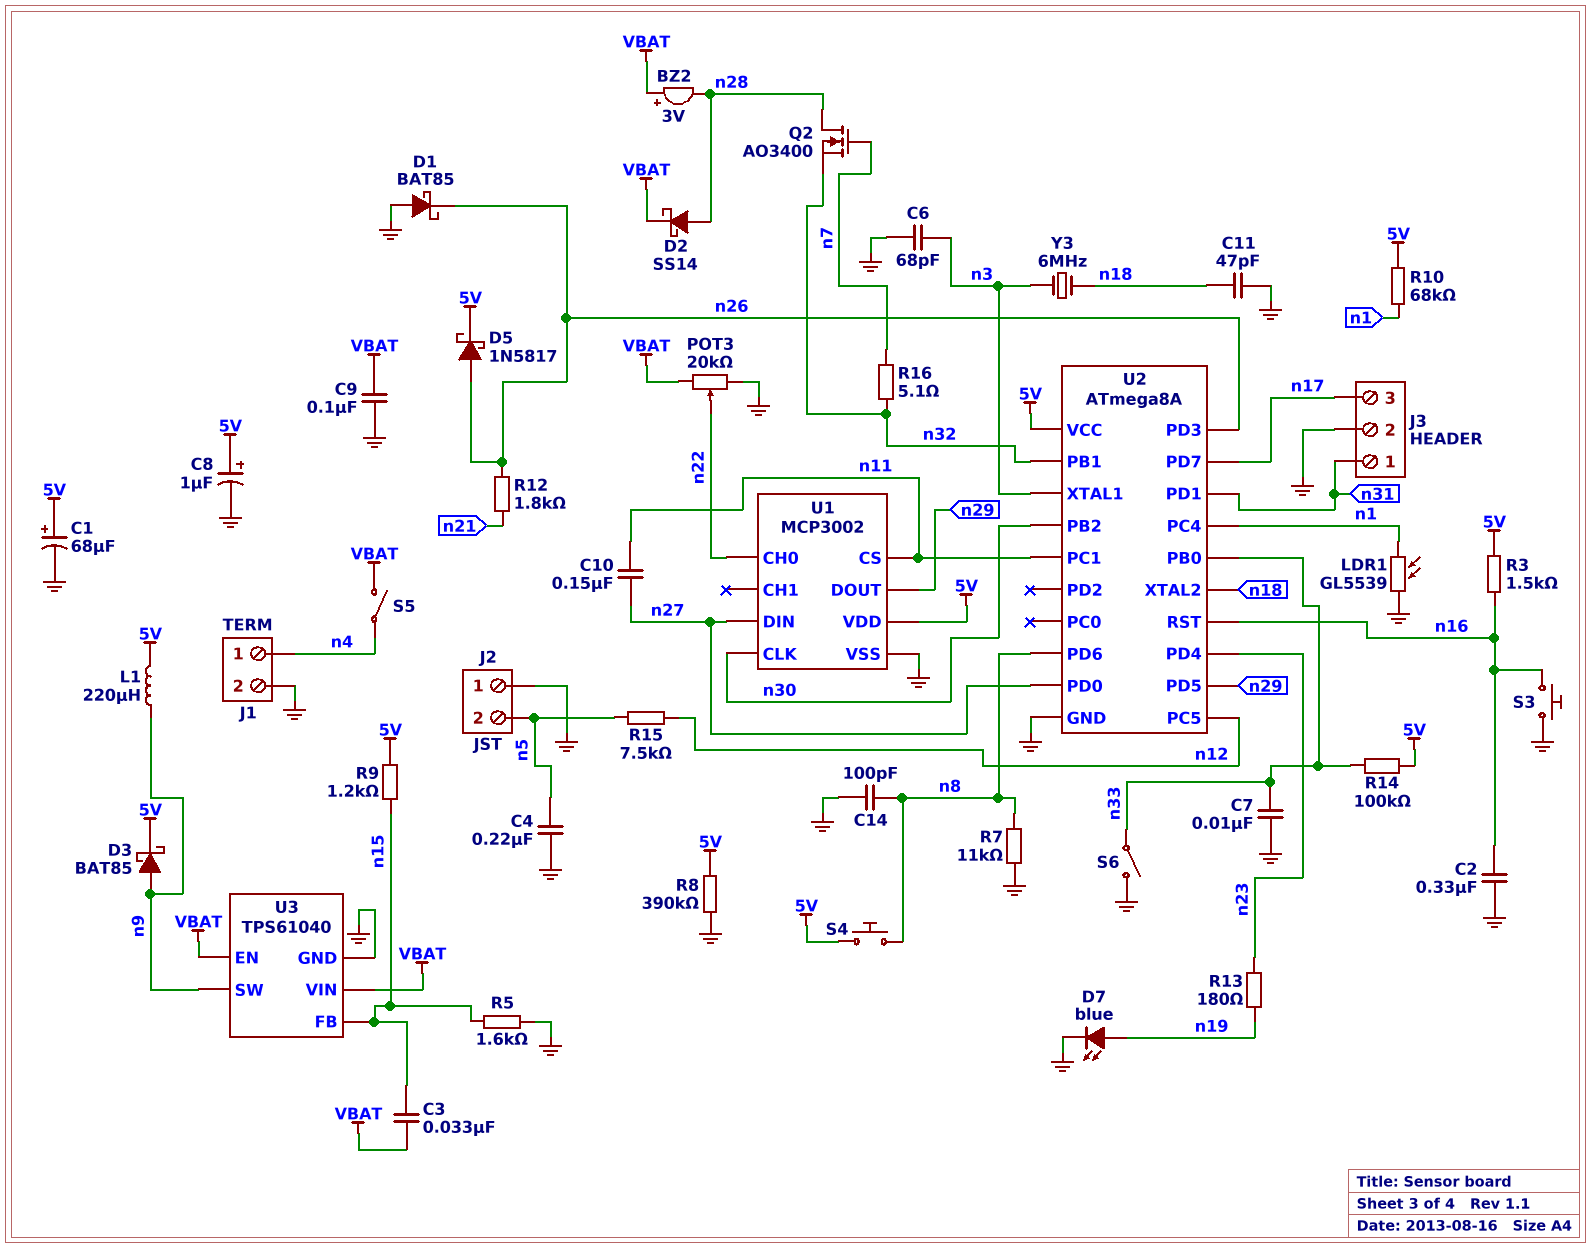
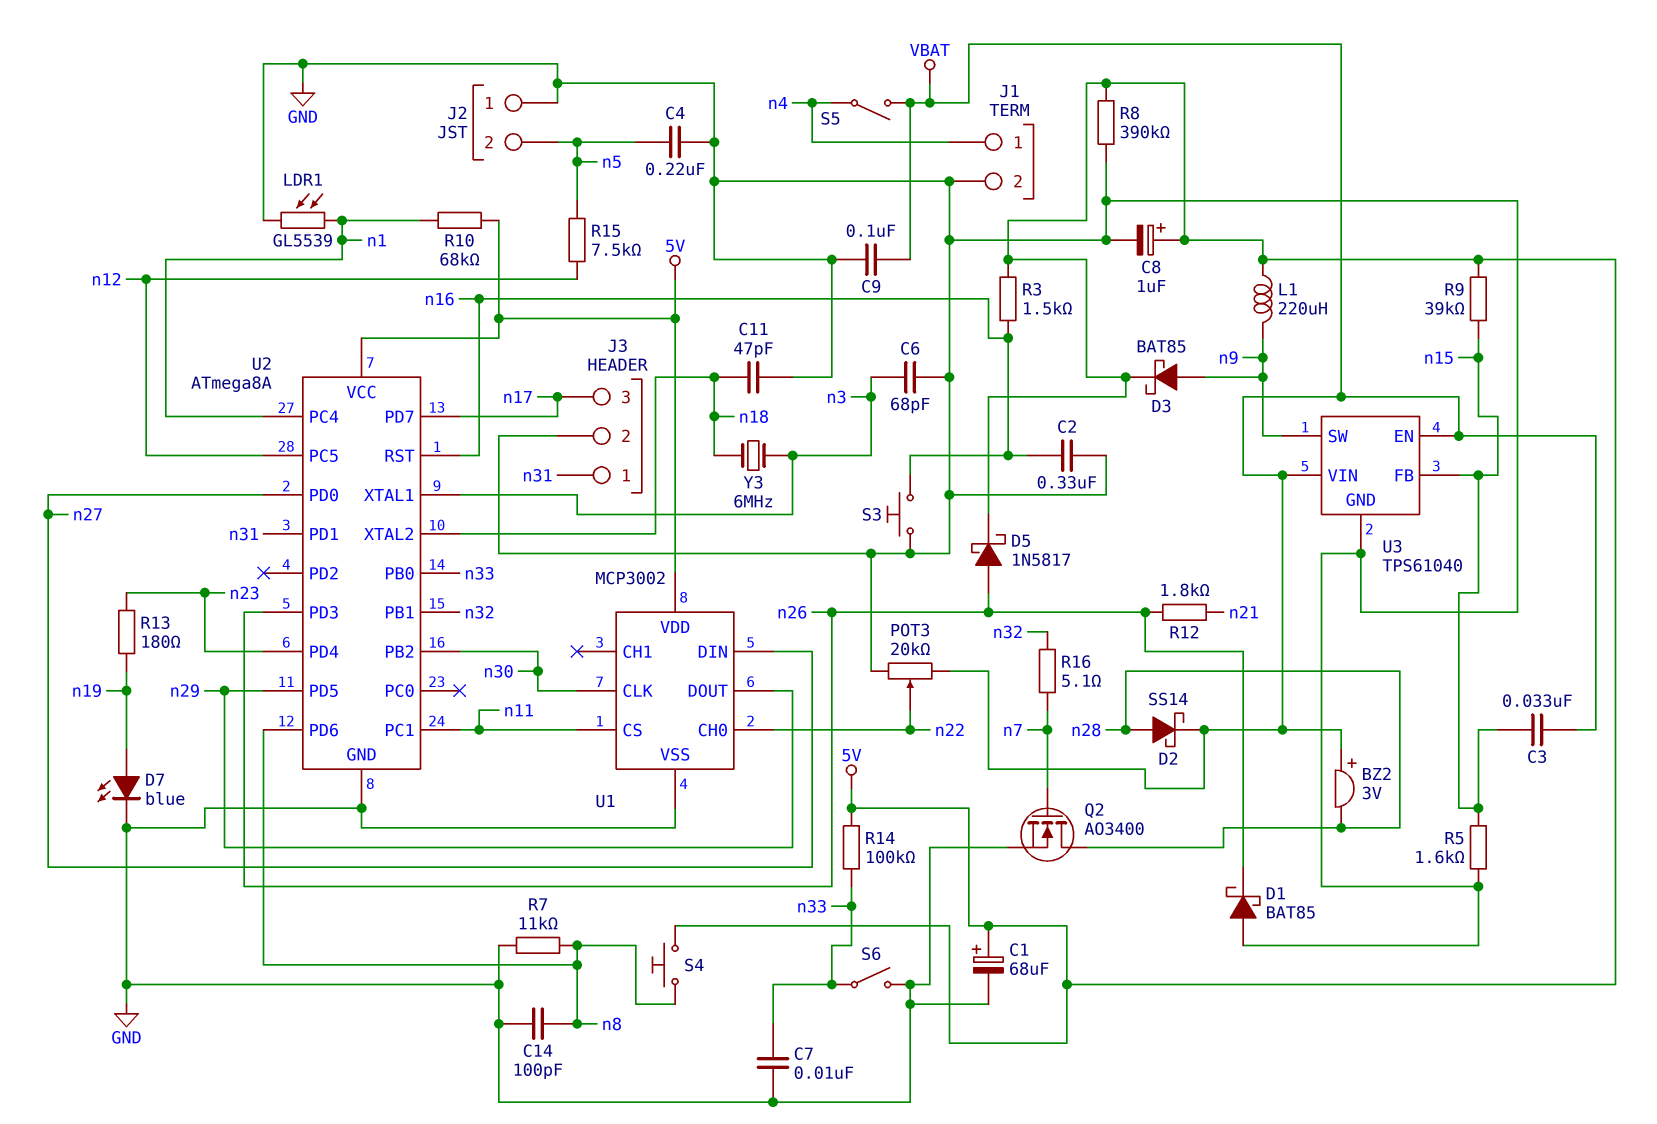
C10: 150nF (n11, n27) -> none
Q2: NMOS AO3400 (G n7, D n28, S n32) -> NMOS AO3400 (G n7, D n28, S GND)
R9: 1.2k (5V, n15) -> 39k (5V, n15)

